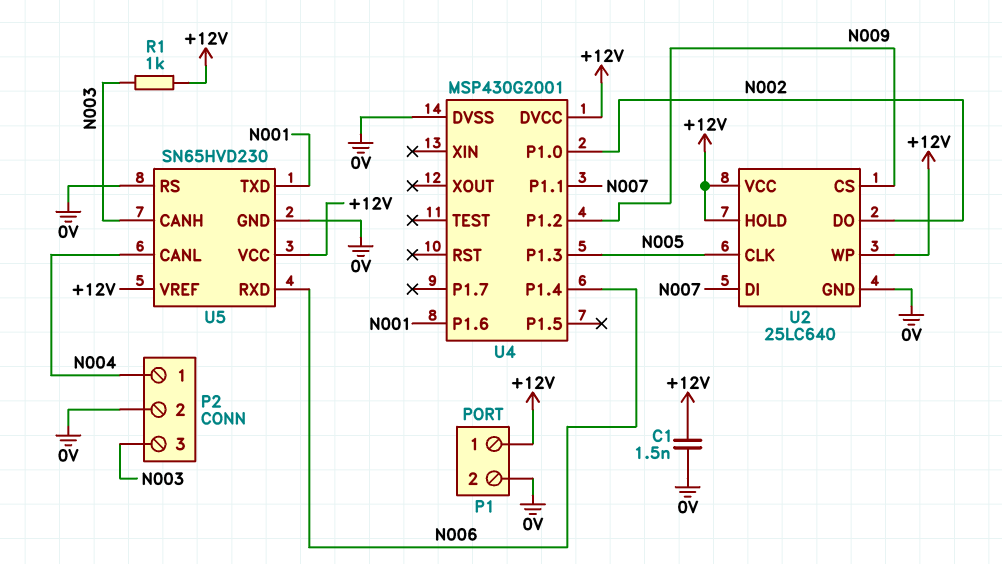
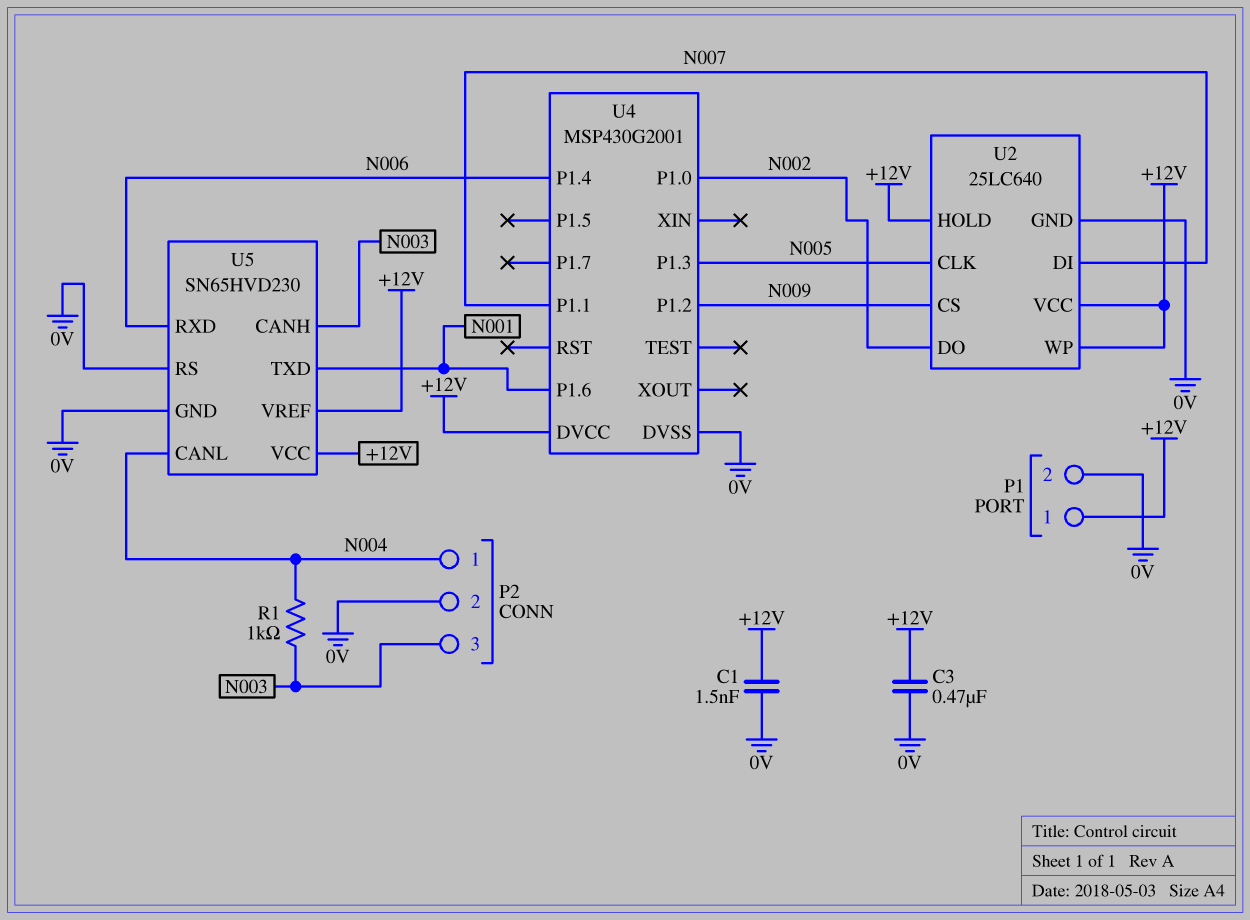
C3: none -> 470nF (+12V, 0V)
R1: 1k (+12V, N003) -> 1k (N003, N004)

